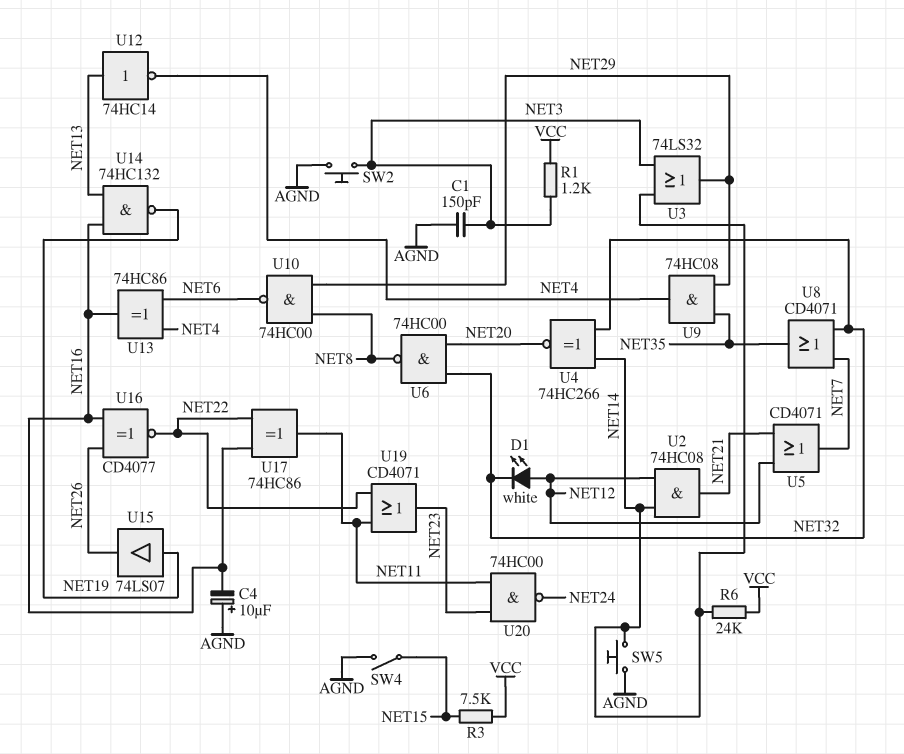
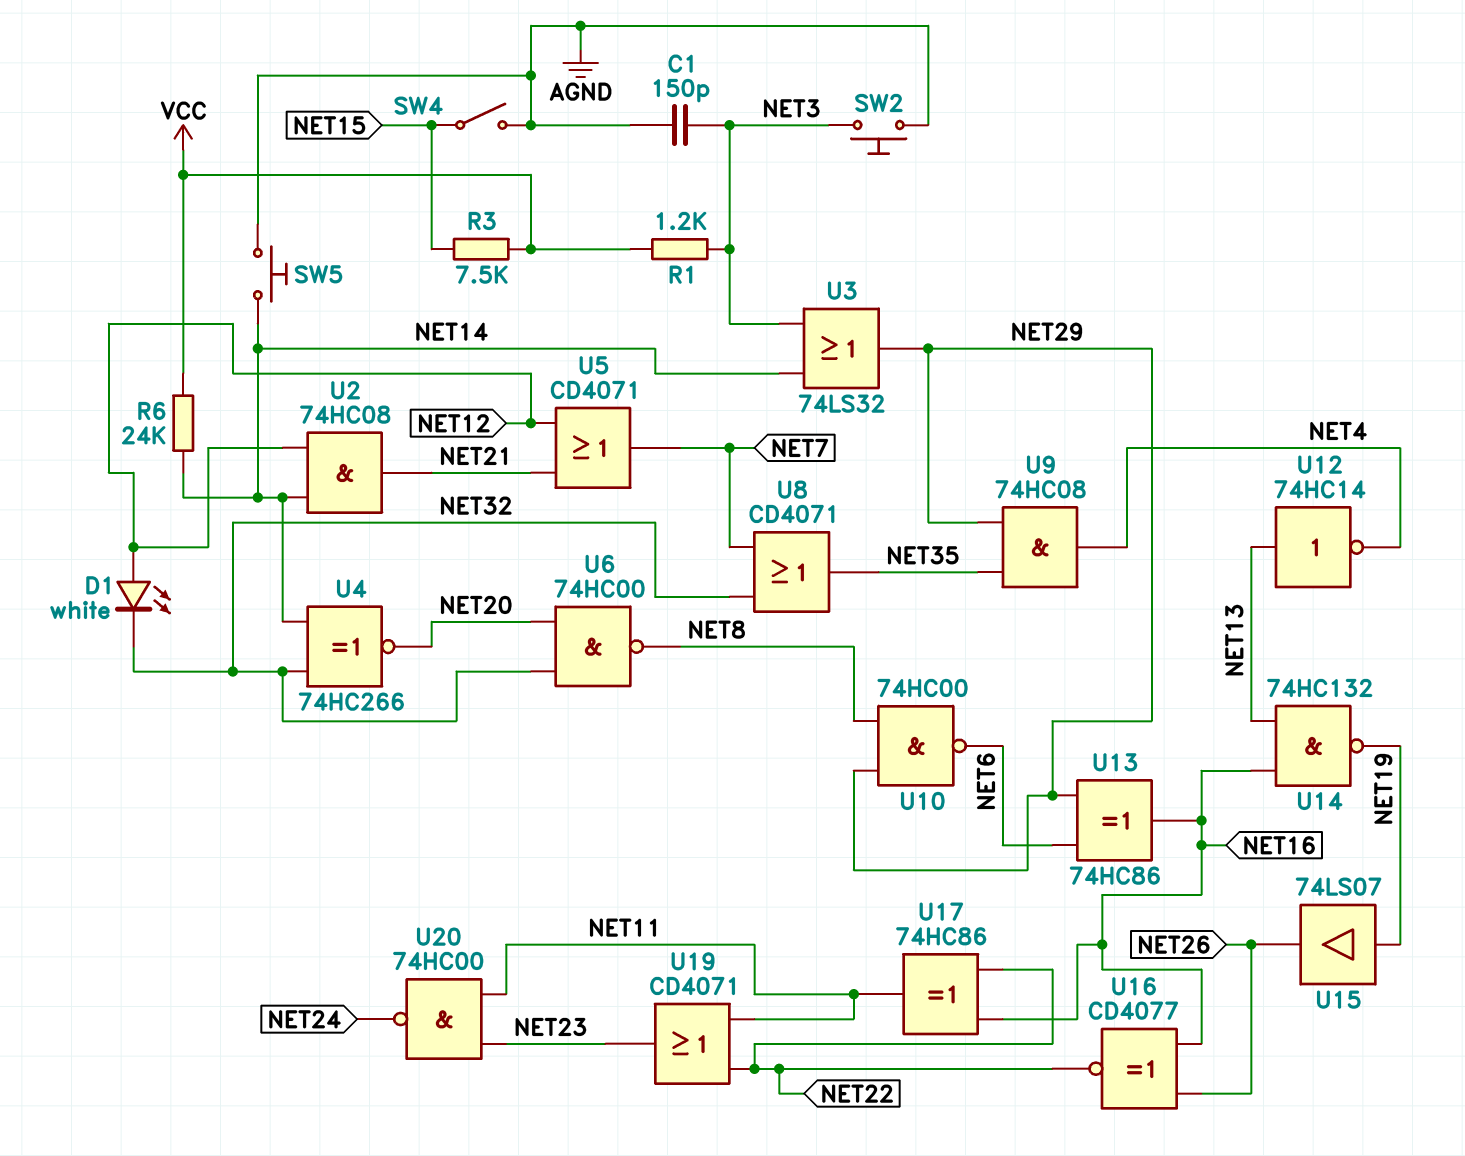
C4: 10uF (plus AGND, minus NET16) -> none
U13: XOR 74HC86 (in NET4, in NET6, out NET16) -> XOR 74HC86 (in NET6, in NET29, out NET16)

